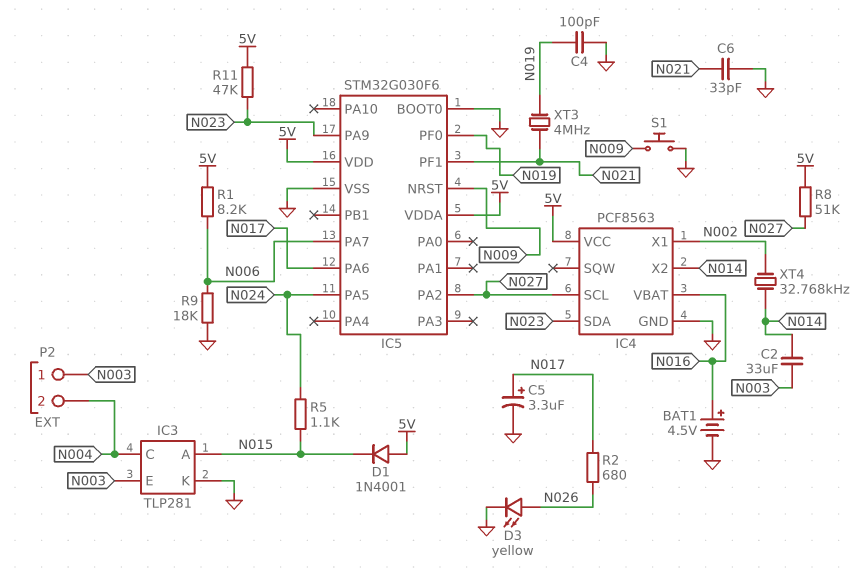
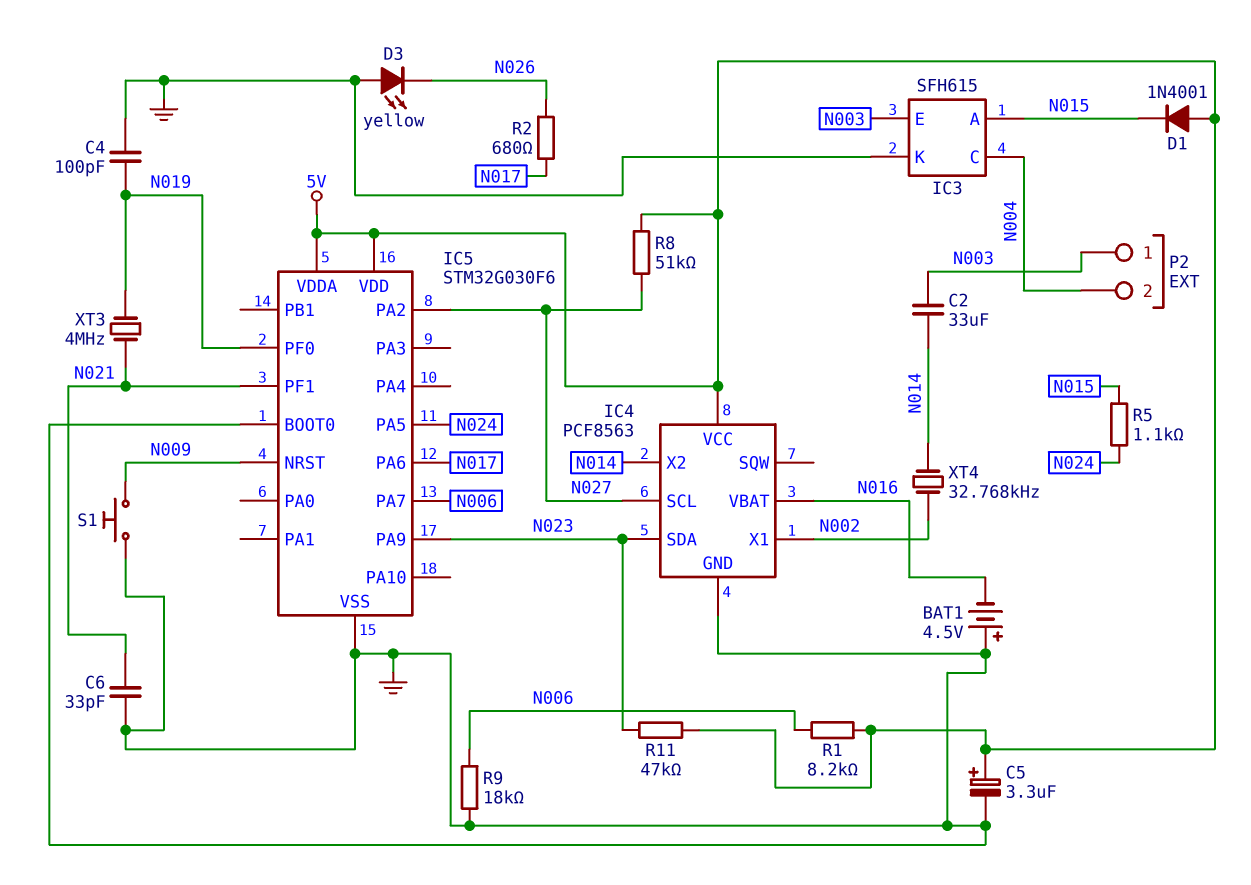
BAT1: 4.5V (plus N016, minus GND) -> 4.5V (plus GND, minus N016)
C5: 3.3uF (plus N017, minus GND) -> 3.3uF (plus 5V, minus GND)
D3: LED yellow (A N026, K GND) -> LED yellow (A GND, K N026)
IC3: TLP281 -> SFH615

